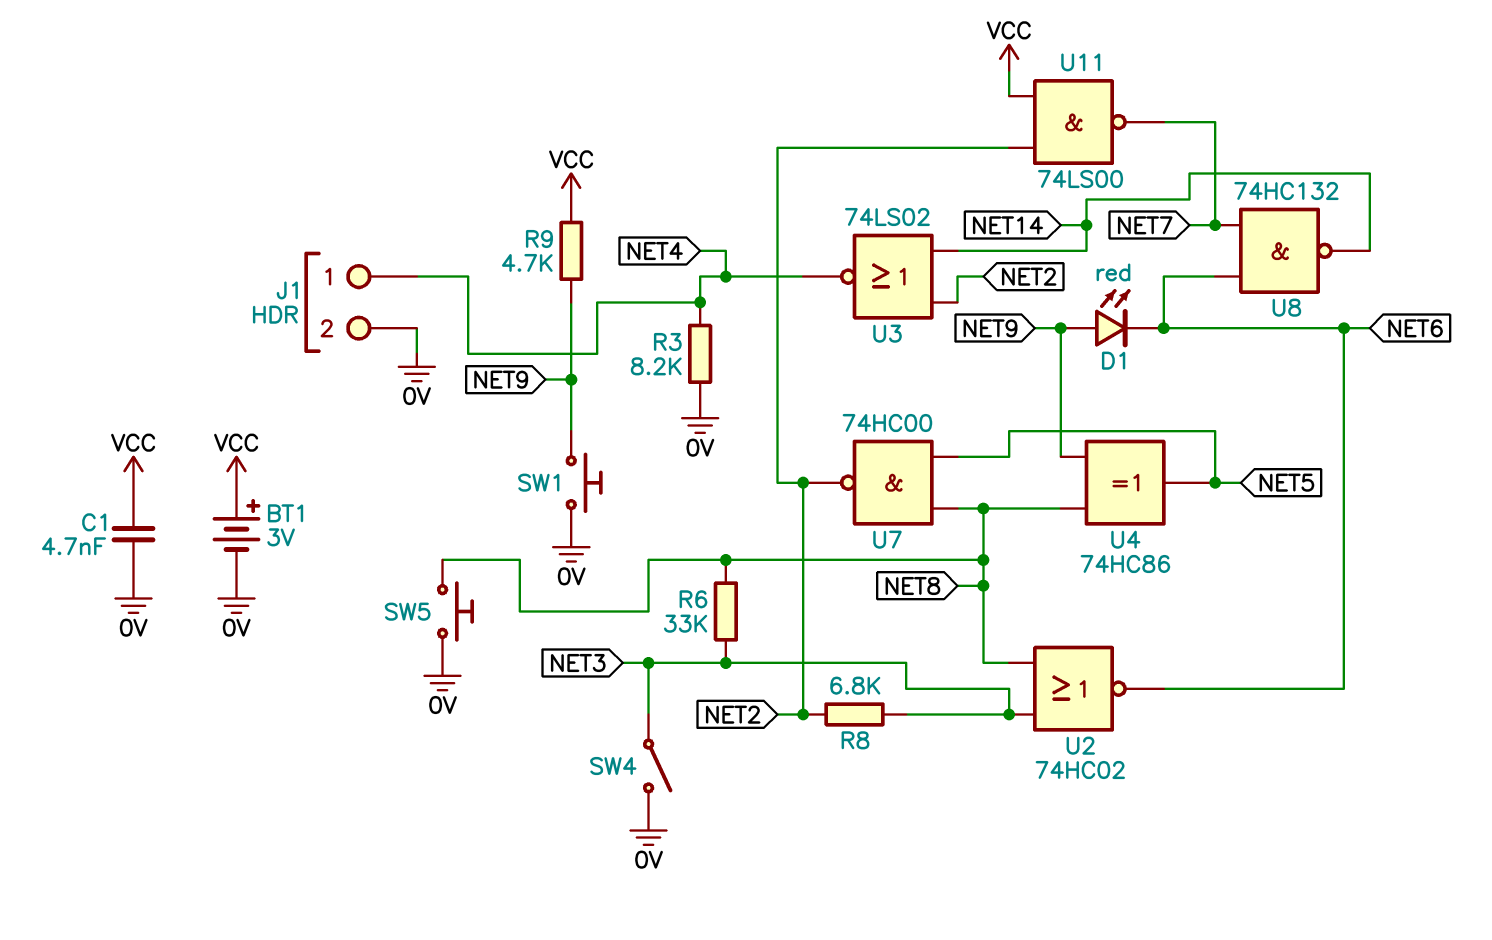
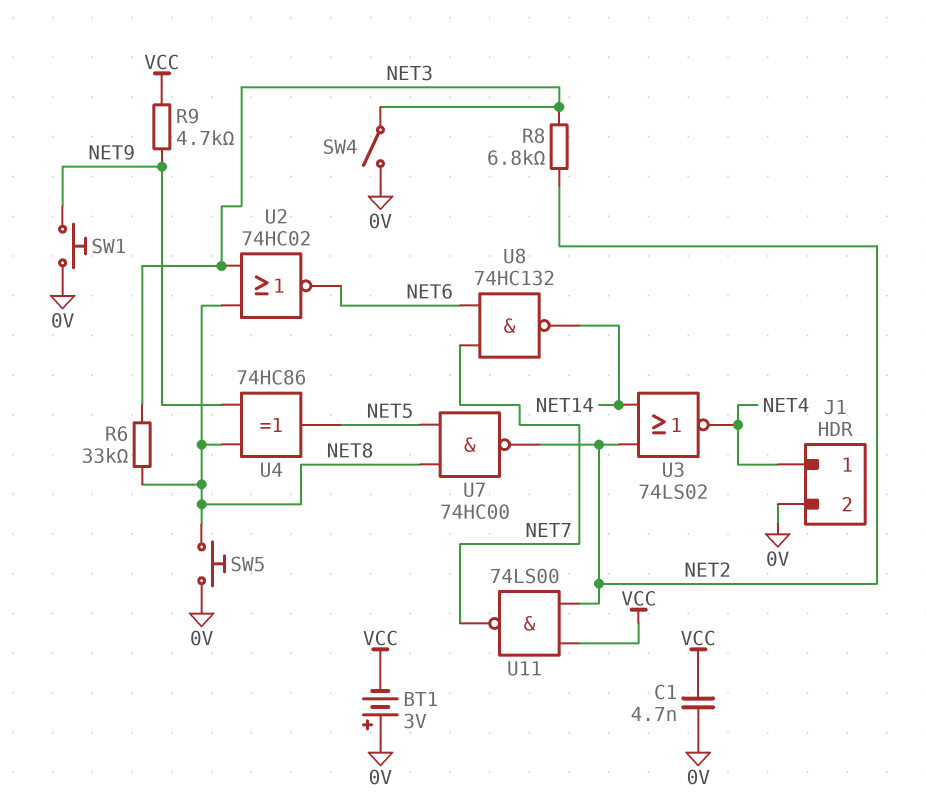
BT1: 3V (plus VCC, minus 0V) -> 3V (plus 0V, minus VCC)
D1: LED red (A NET9, K NET6) -> none
R3: 8.2k (0V, NET4) -> none

